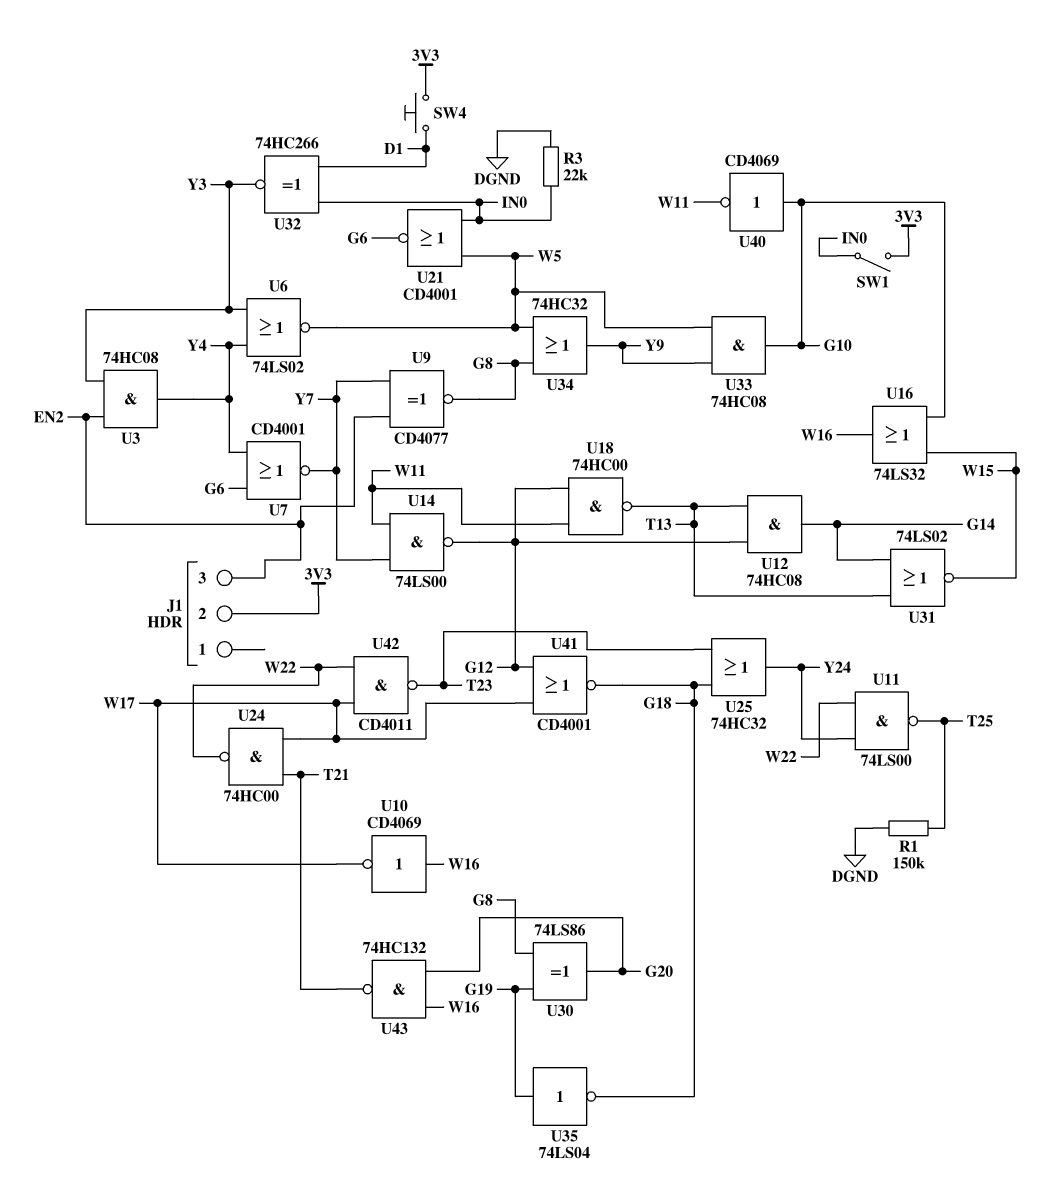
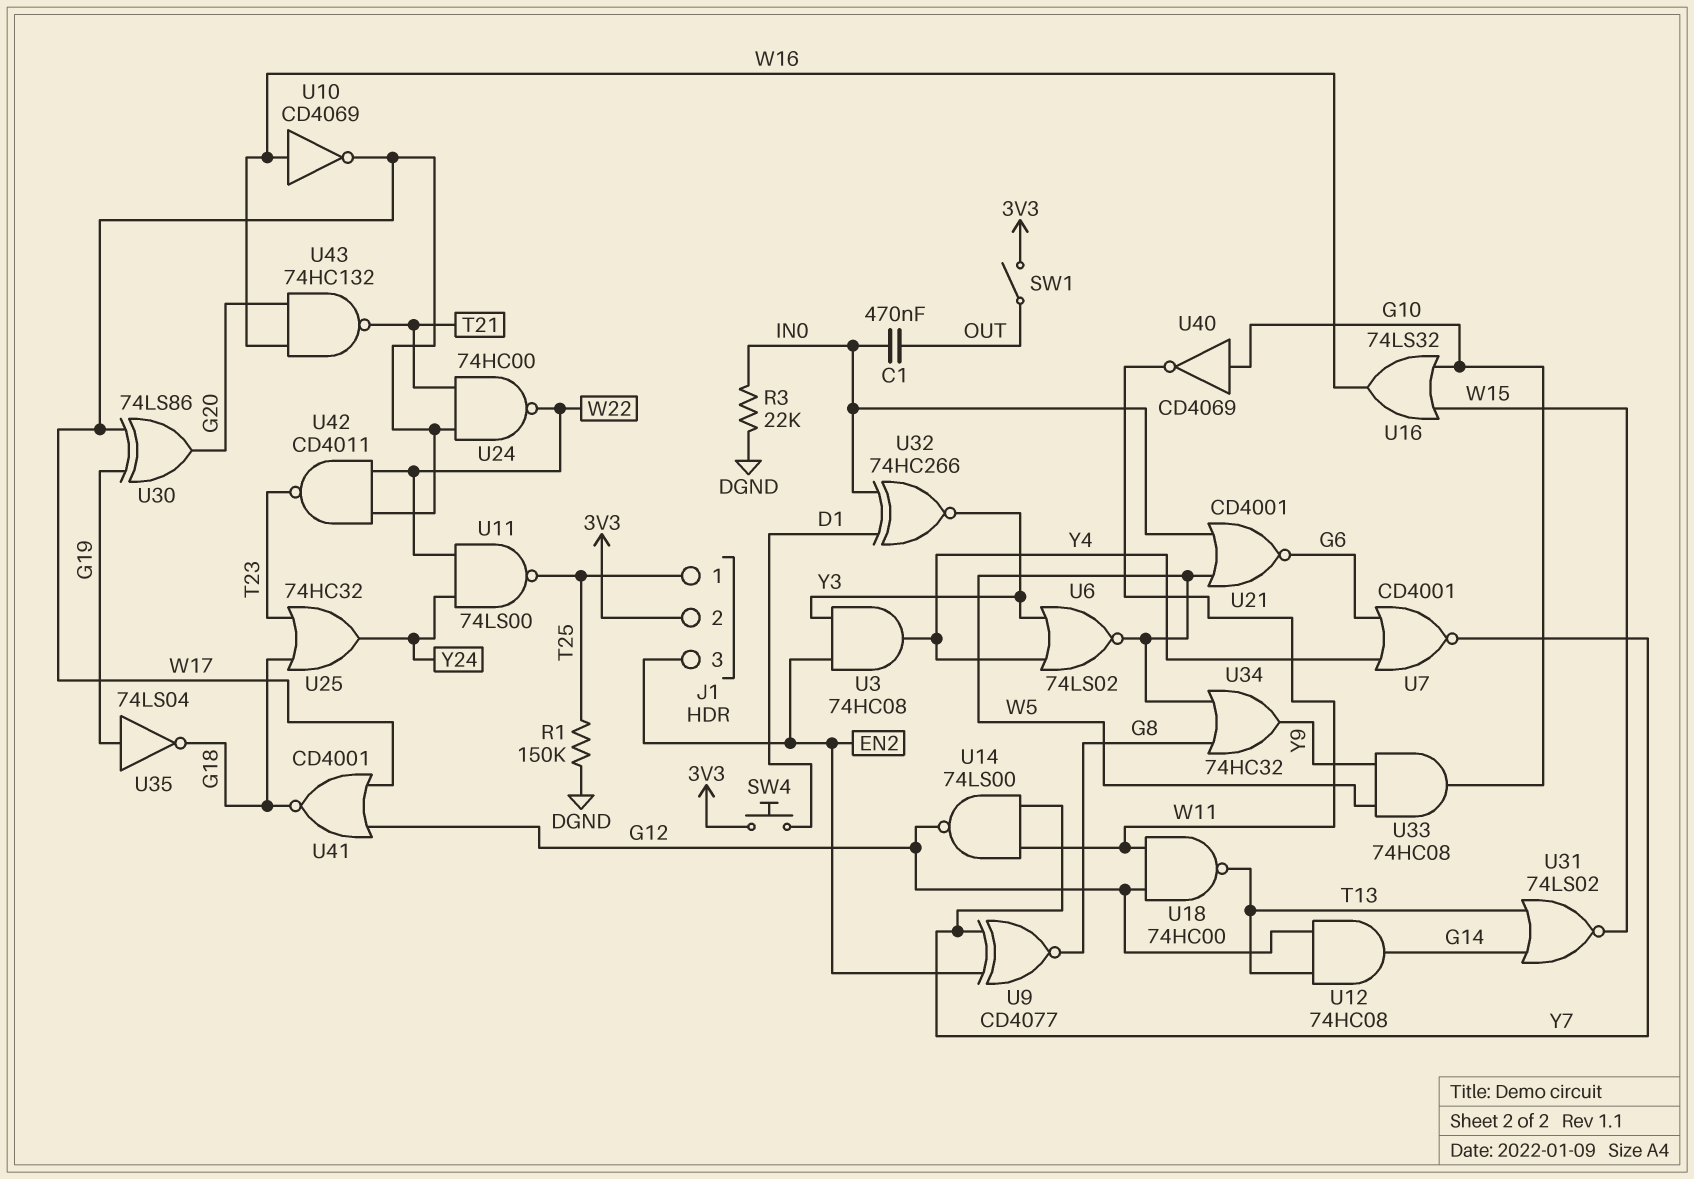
C1: none -> 470nF (IN0, OUT)
J1 pin 1: none -> T25
SW1: switch (3V3, IN0) -> switch (3V3, OUT)
U30: XOR 74LS86 (in G8, in G19, out G20) -> XOR 74LS86 (in G19, in W17, out G20)

